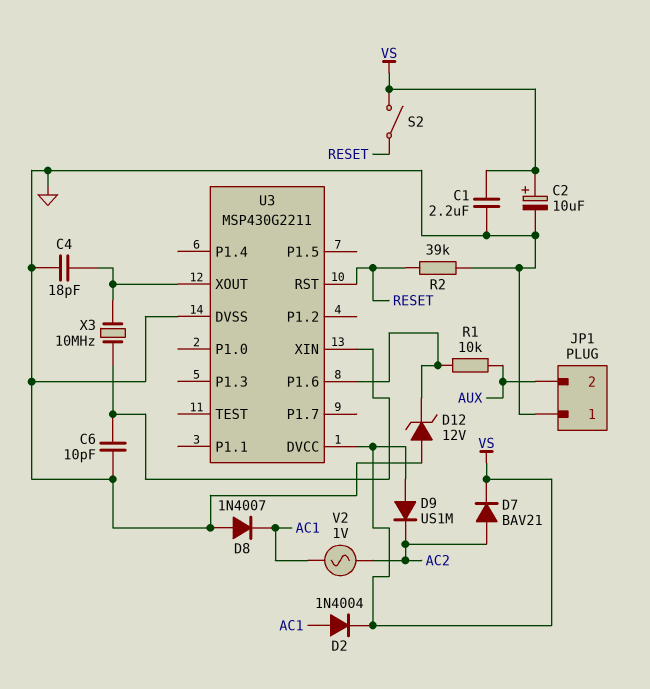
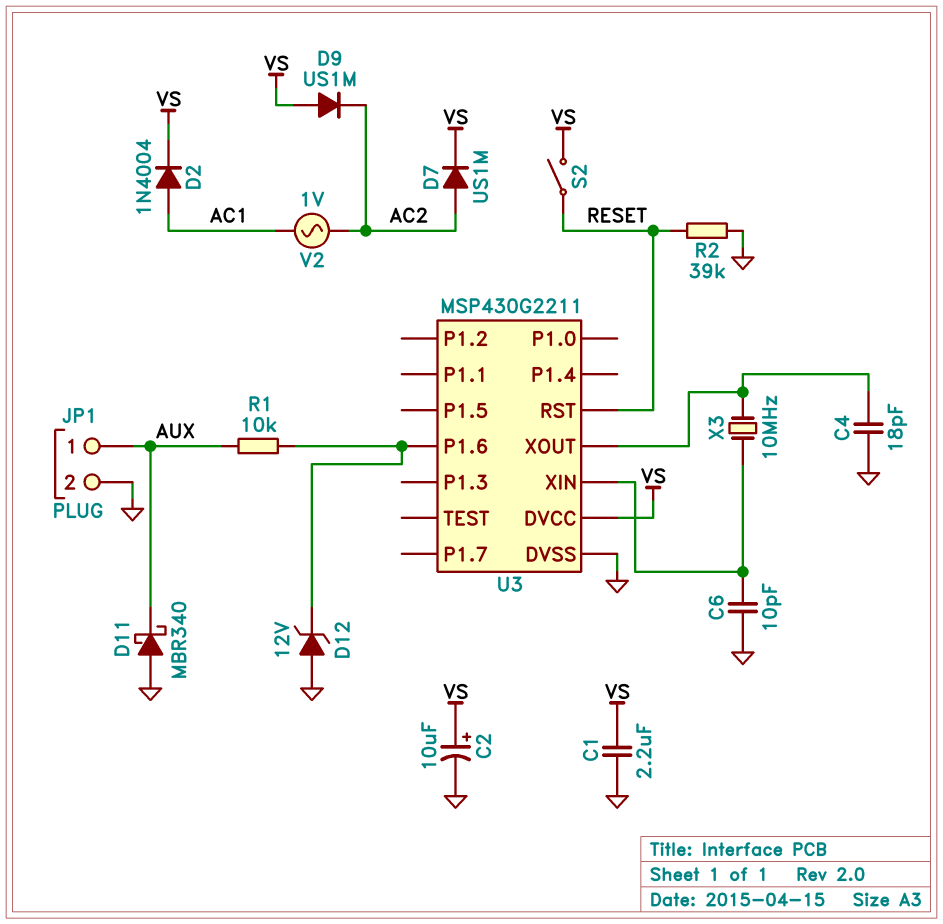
D7: diode BAV21 (A AC2, K VS) -> diode US1M (A AC2, K VS)
D8: diode 1N4007 (A GND, K AC1) -> none
D11: none -> schottky MBR340 (A GND, K AUX)
JP1 pin 1: GND -> AUX
JP1 pin 2: AUX -> GND

